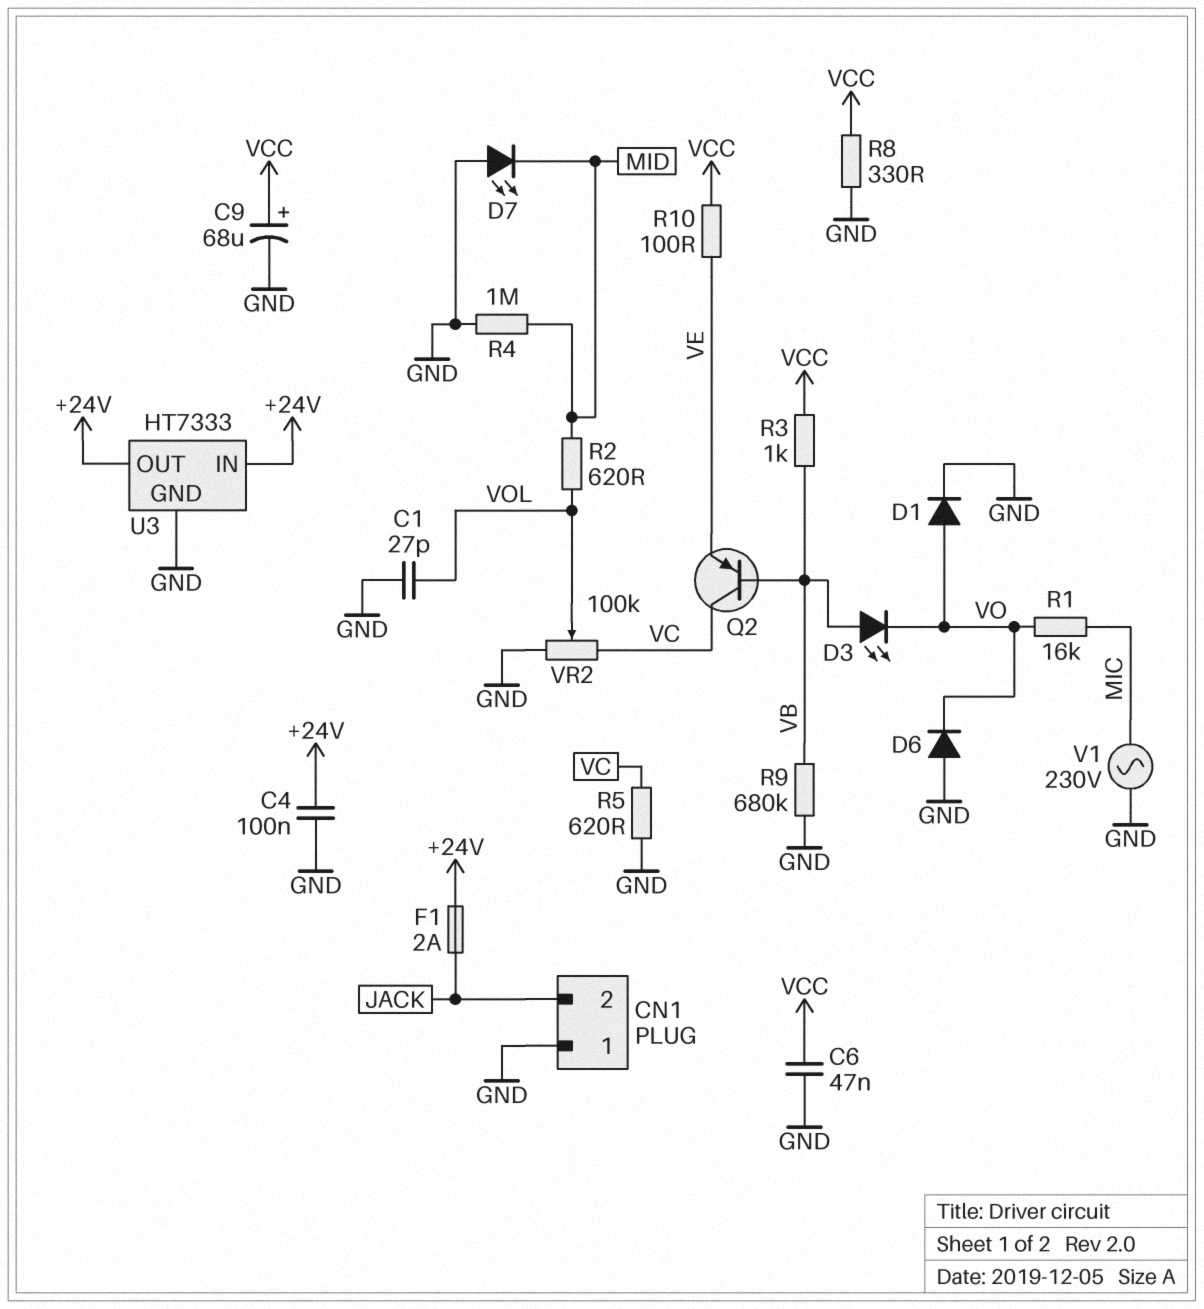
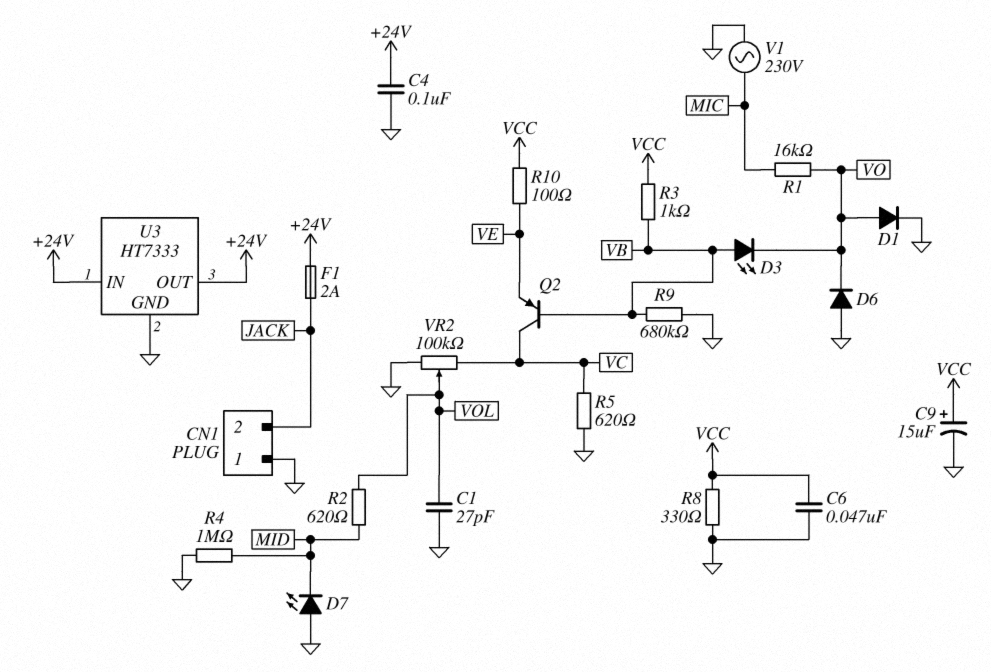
C9: 68uF (plus VCC, minus GND) -> 15uF (plus VCC, minus GND)

